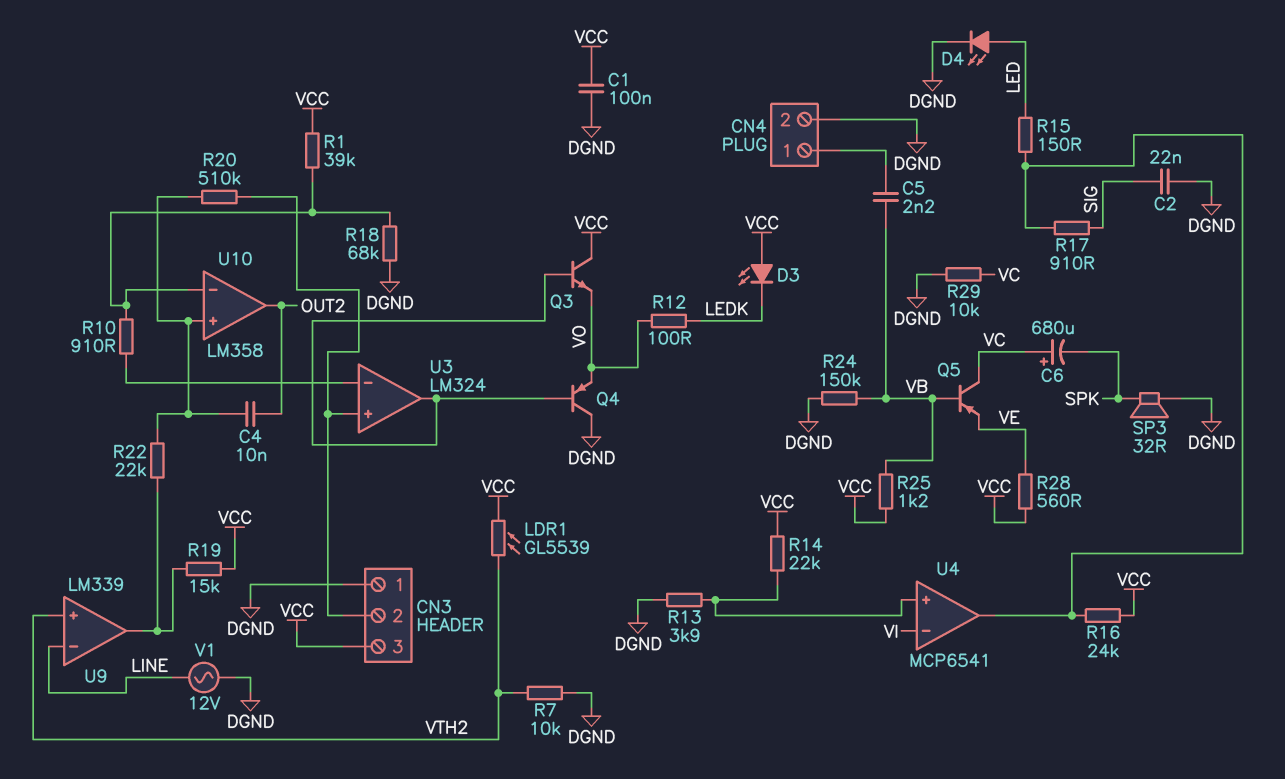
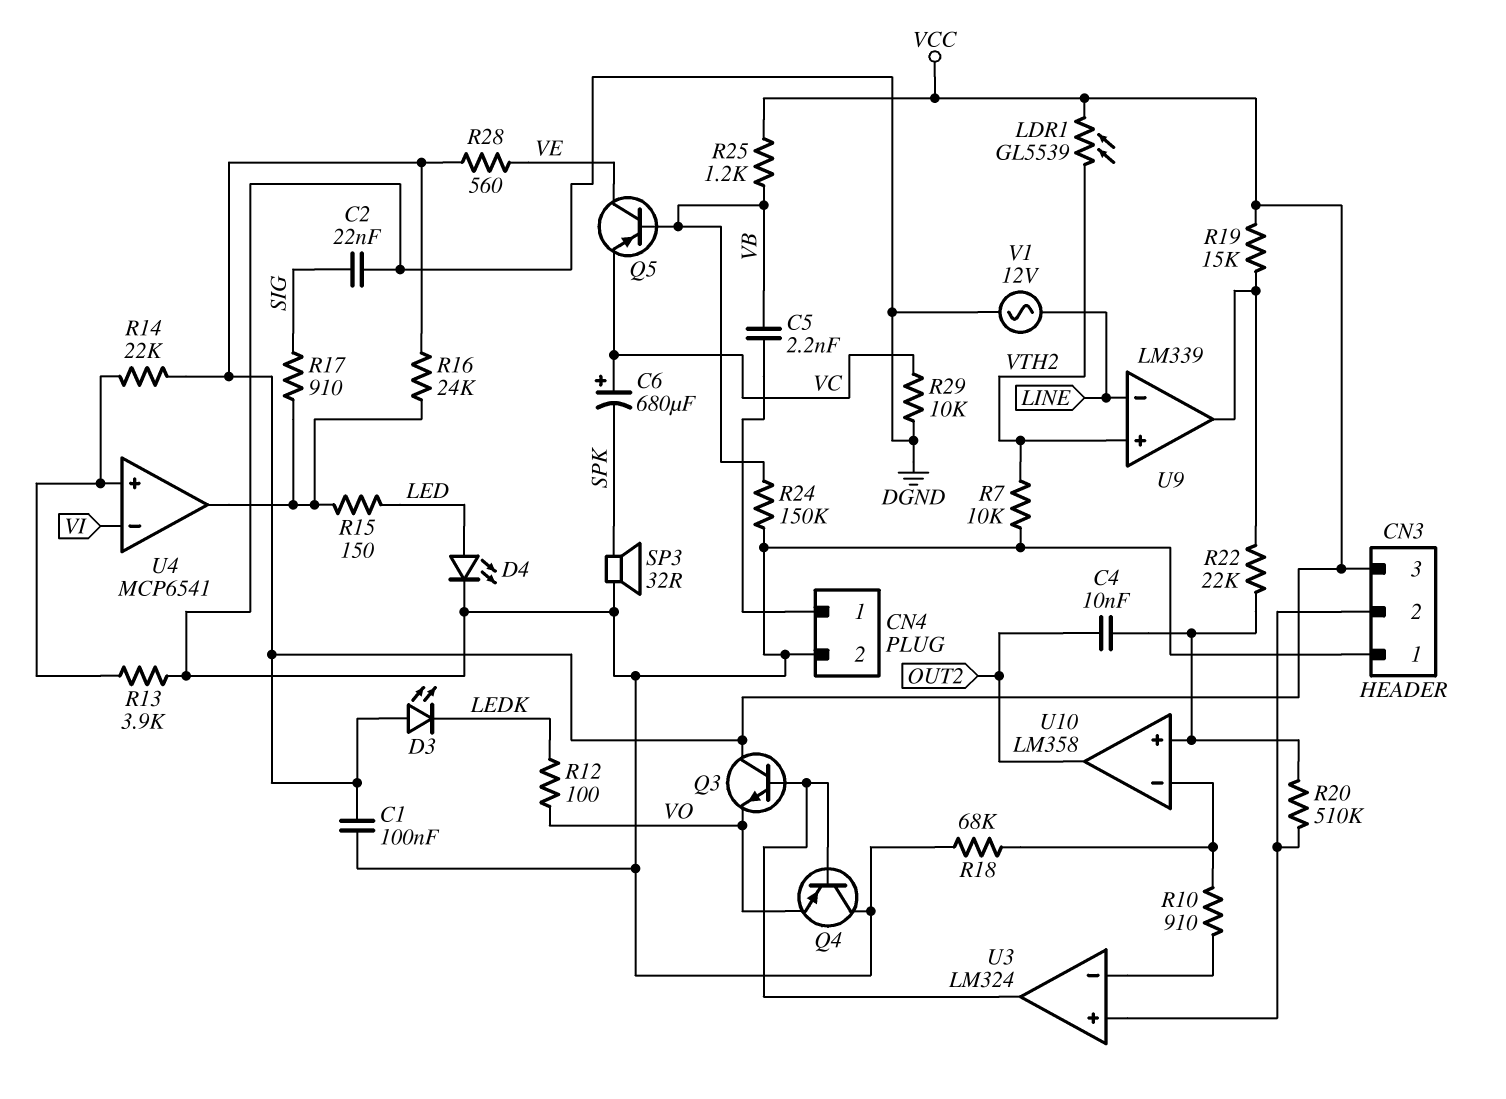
Q5: PNP (B VB, C VC, E VE) -> PNP (B VB, C VE, E VC)
R1: 39k (U10/in-, VCC) -> none

